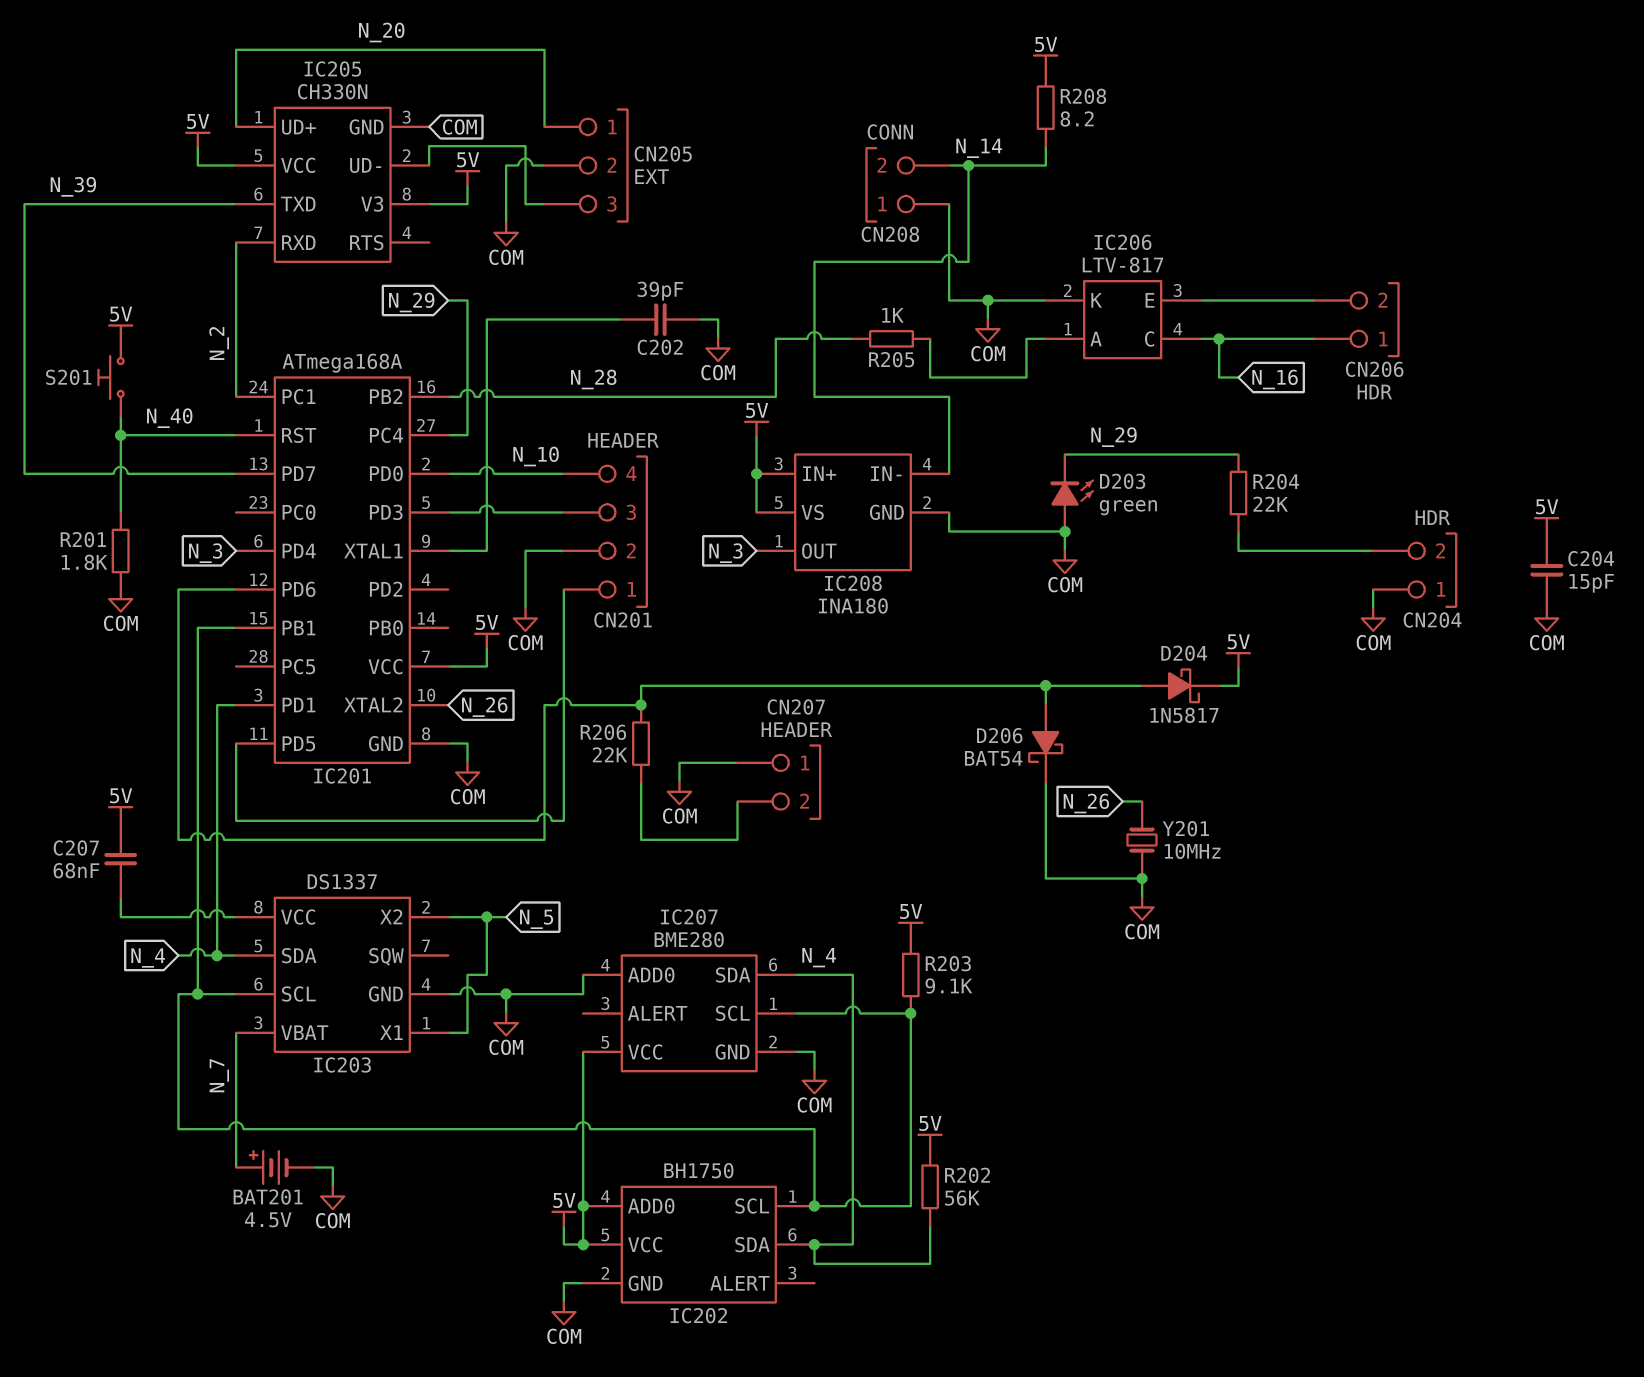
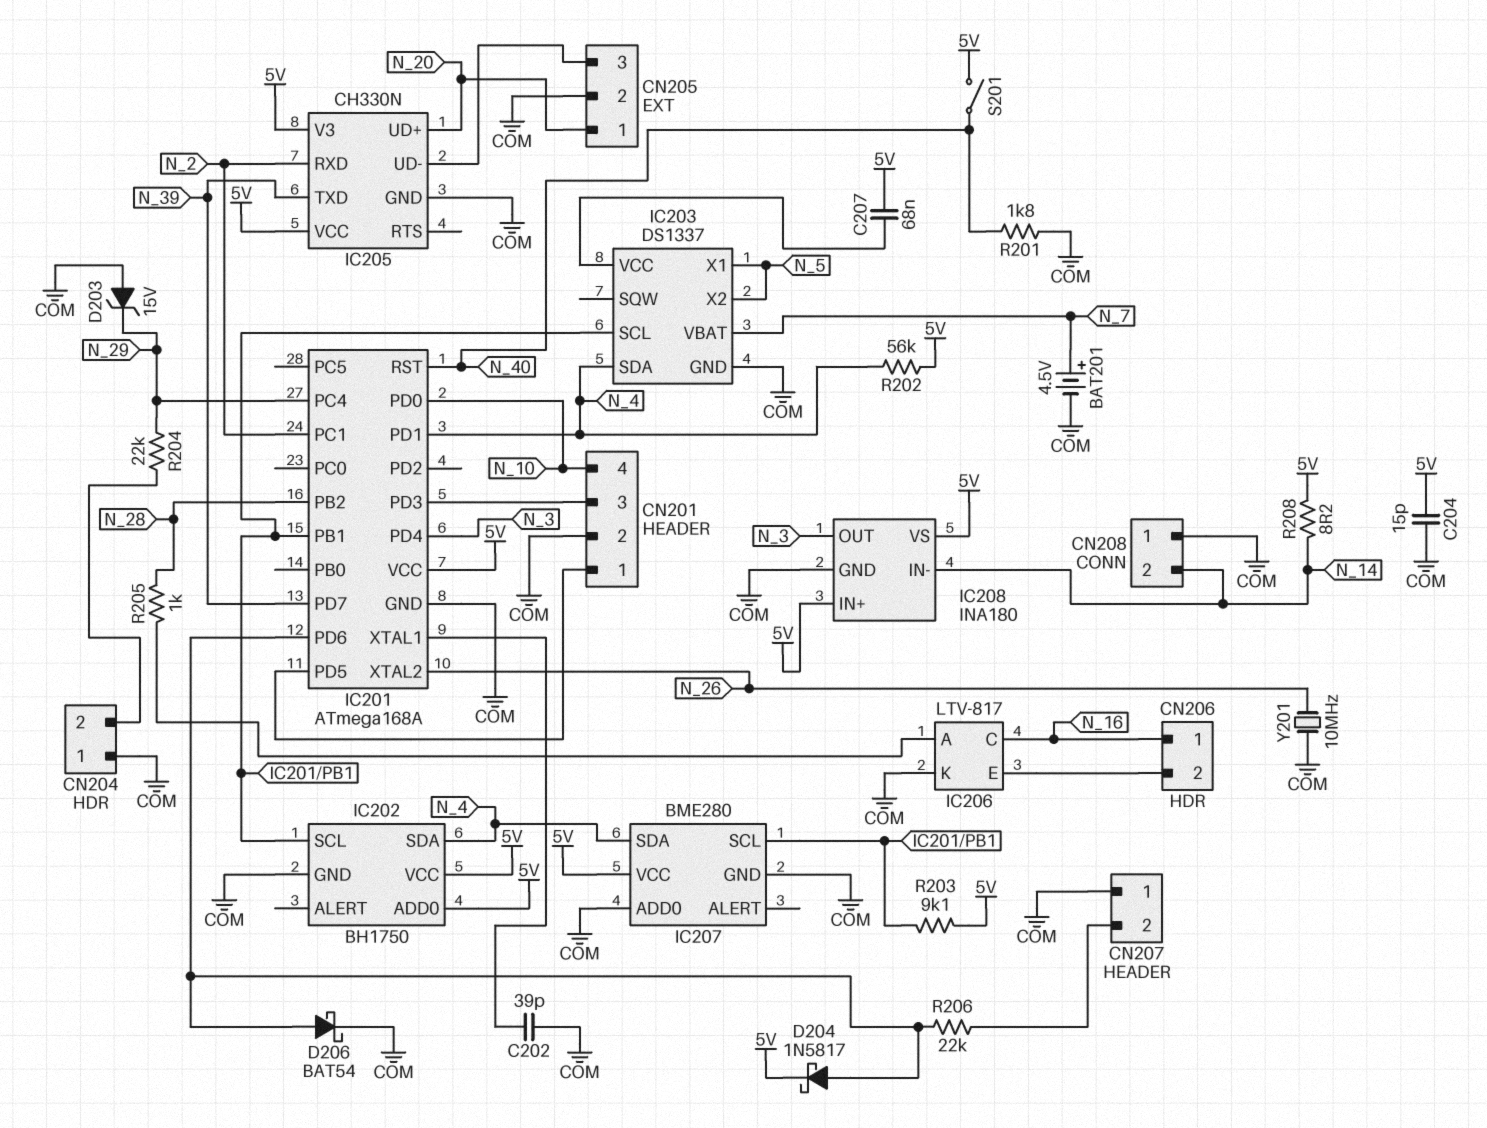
D203: LED green (A COM, K N_29) -> zener 15V (A COM, K N_29)
S201: button (5V, N_40) -> switch (5V, N_40)

